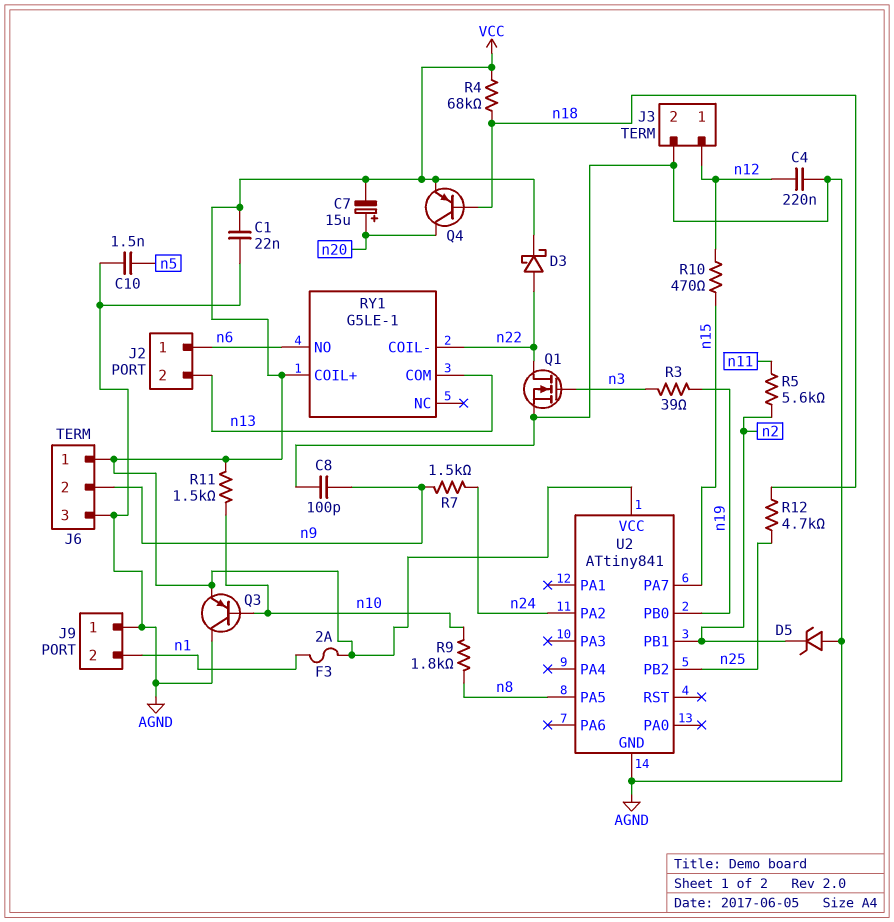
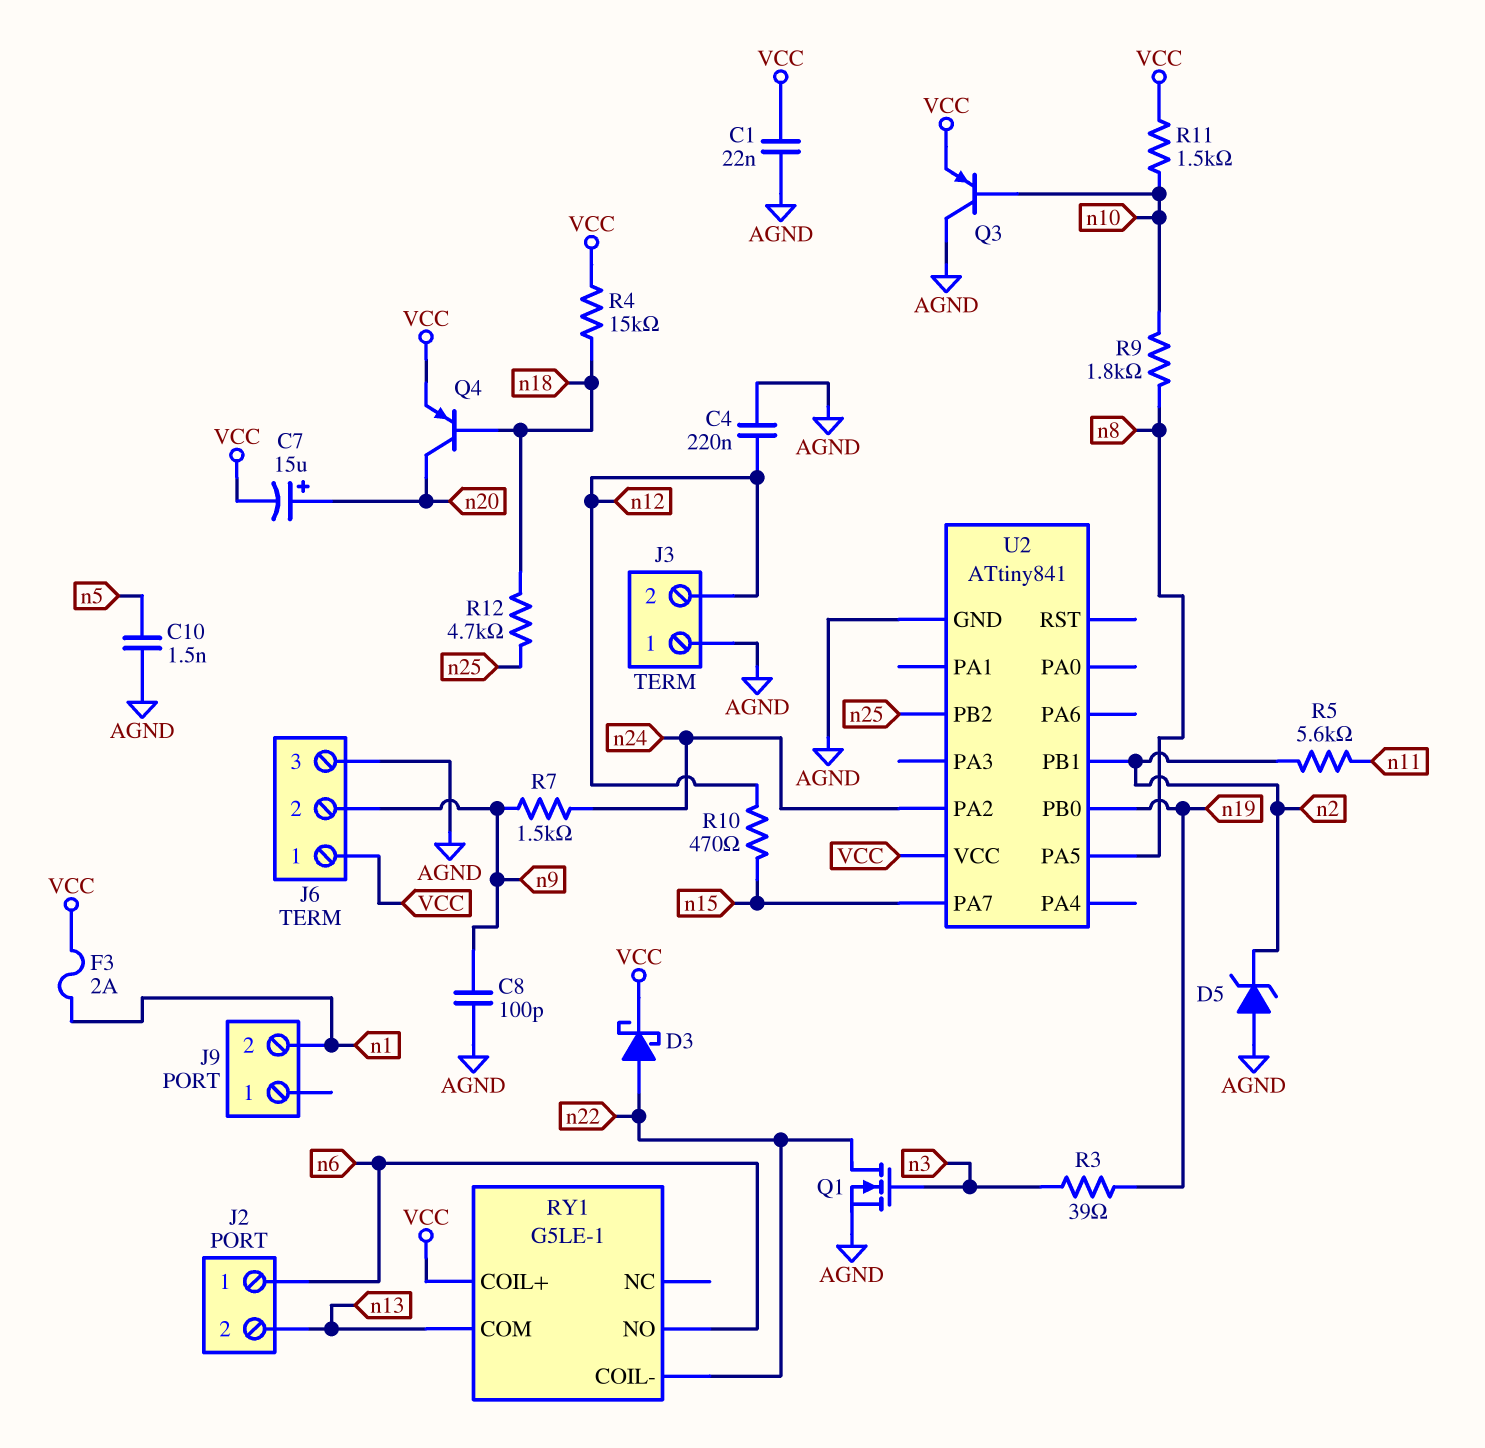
J3 pin 1: n12 -> AGND
J3 pin 2: AGND -> n12
J9 pin 1: AGND -> none
R4: 68k (VCC, n18) -> 15k (VCC, n18)

